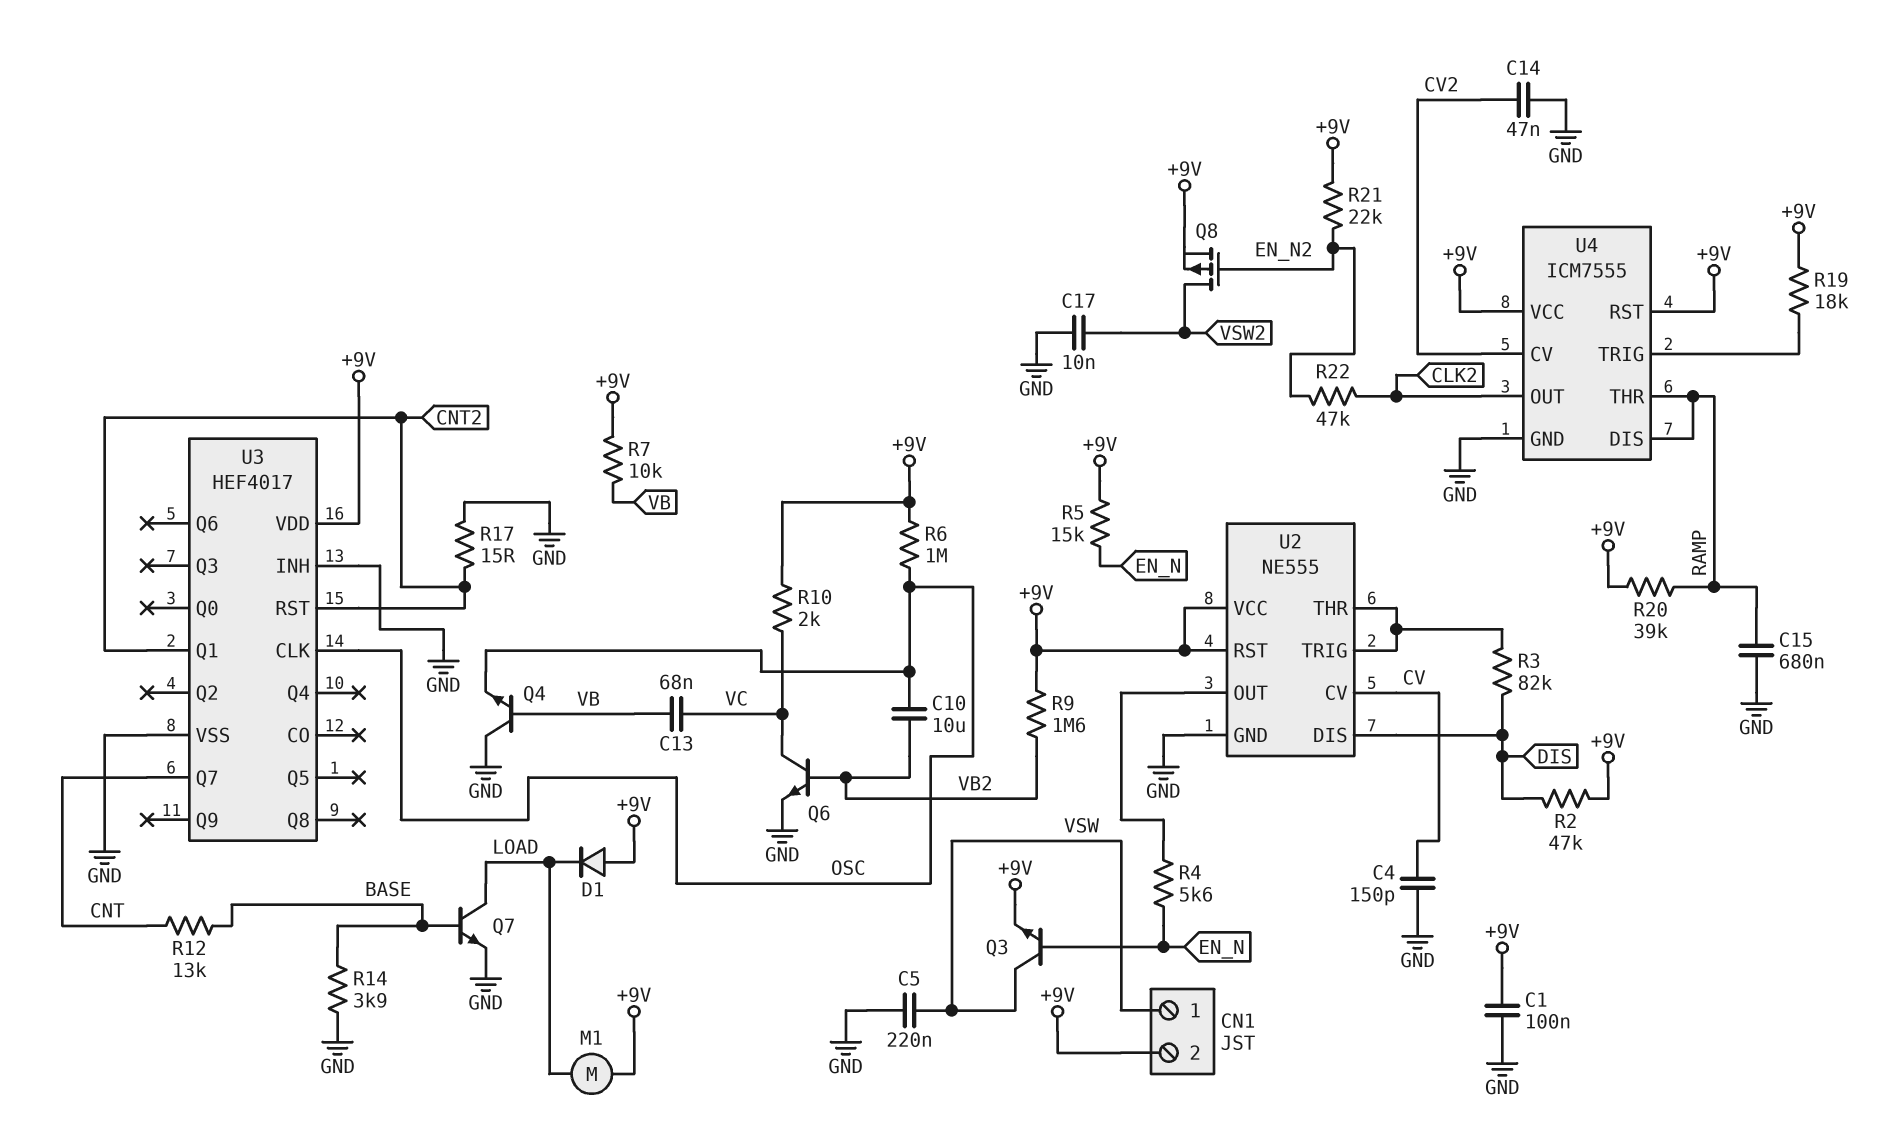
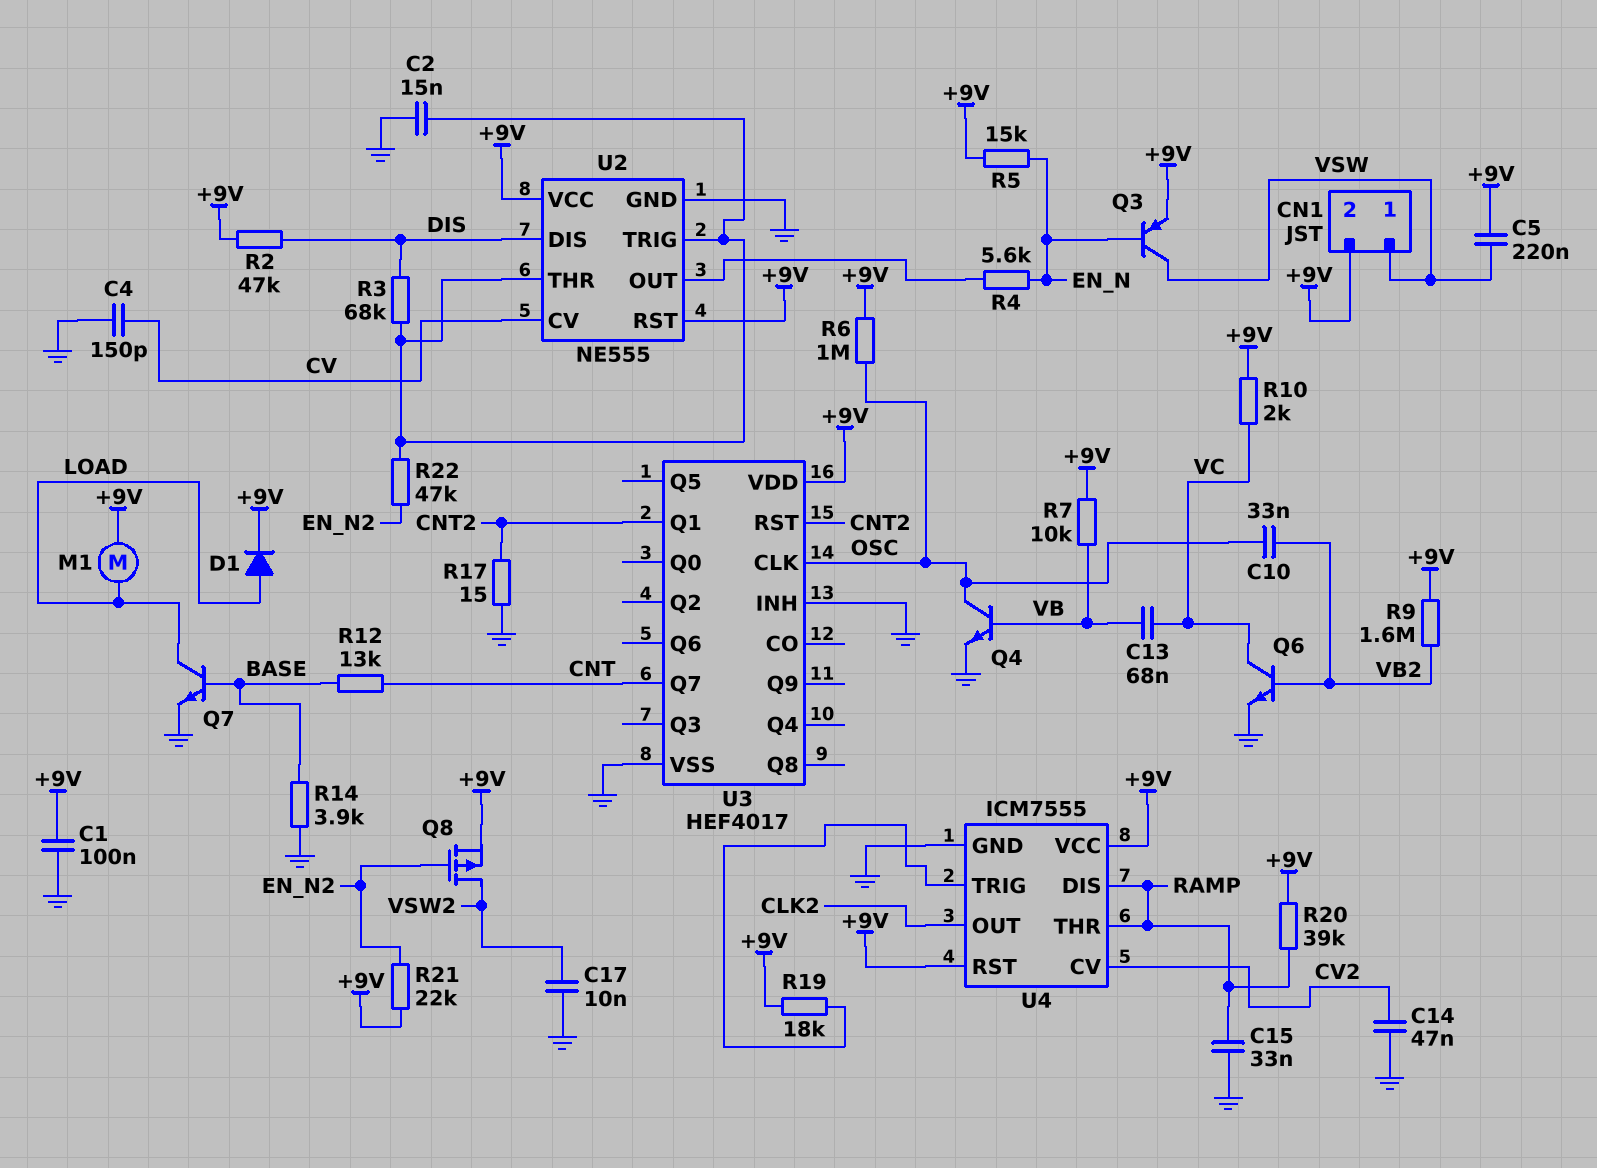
C2: none -> 15nF (GND, U2/THR)
C5: 220nF (GND, VSW) -> 220nF (+9V, VSW)
C10: 10uF (OSC, VB2) -> 33nF (OSC, VB2)
C15: 680nF (GND, RAMP) -> 33nF (GND, RAMP)
D1: diode (A +9V, K LOAD) -> diode (A LOAD, K +9V)
Q3: NPN (B EN_N, C VSW, E +9V) -> PNP (B EN_N, C VSW, E +9V)
Q4: NPN (B VB, C GND, E OSC) -> NPN (B VB, C OSC, E GND)
R3: 82k (DIS, U2/THR) -> 68k (DIS, U2/THR)
R22: 47k (CLK2, EN_N2) -> 47k (EN_N2, U2/THR)

